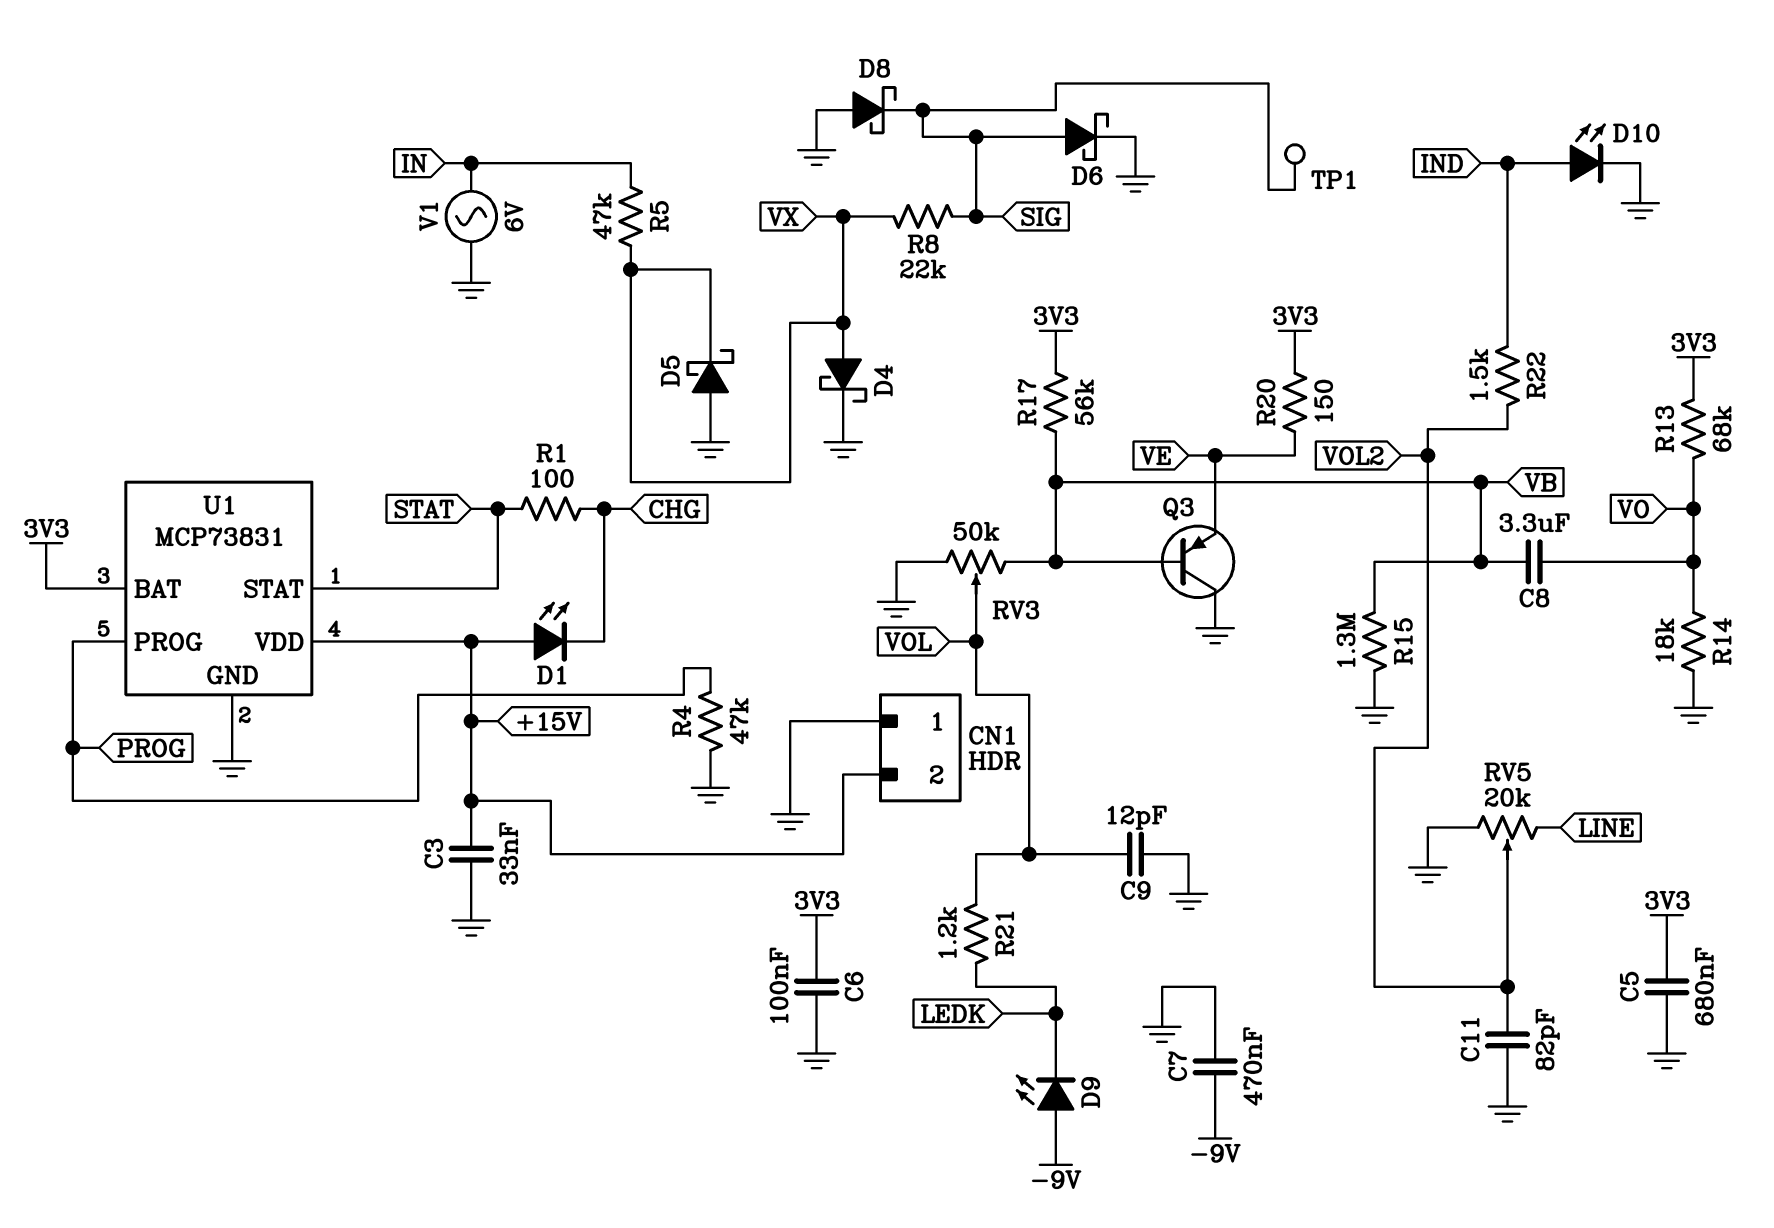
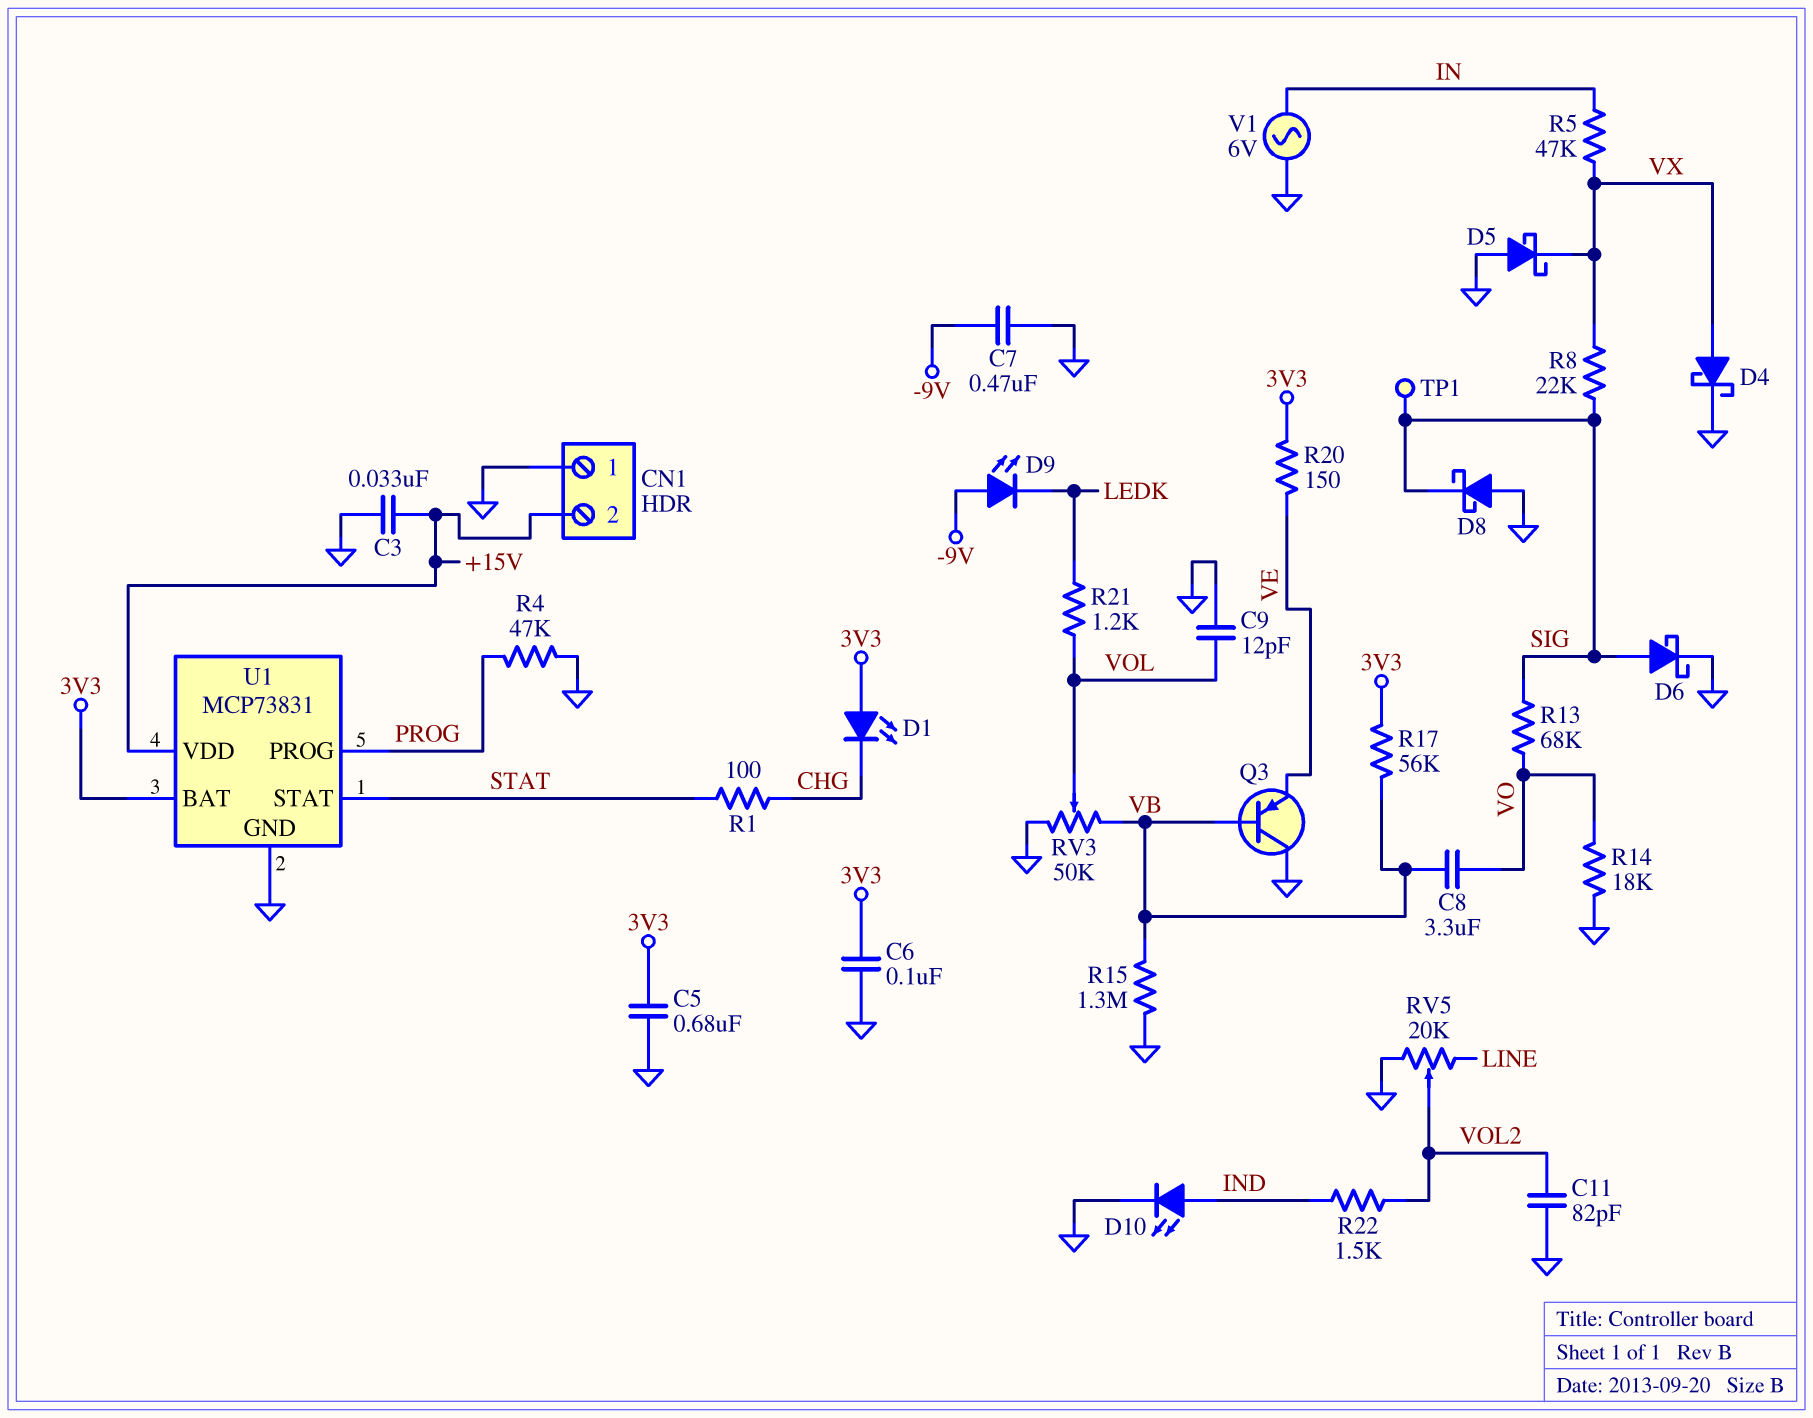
D1: LED (A +15V, K CHG) -> LED (A 3V3, K CHG)
R13: 68k (3V3, VO) -> 68k (SIG, VO)

